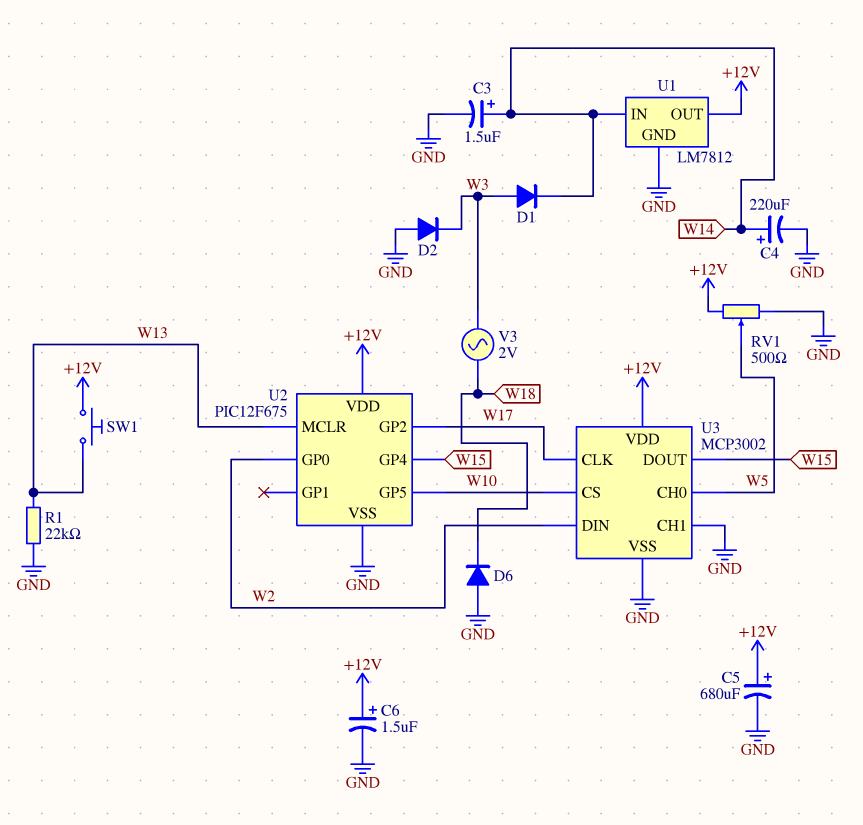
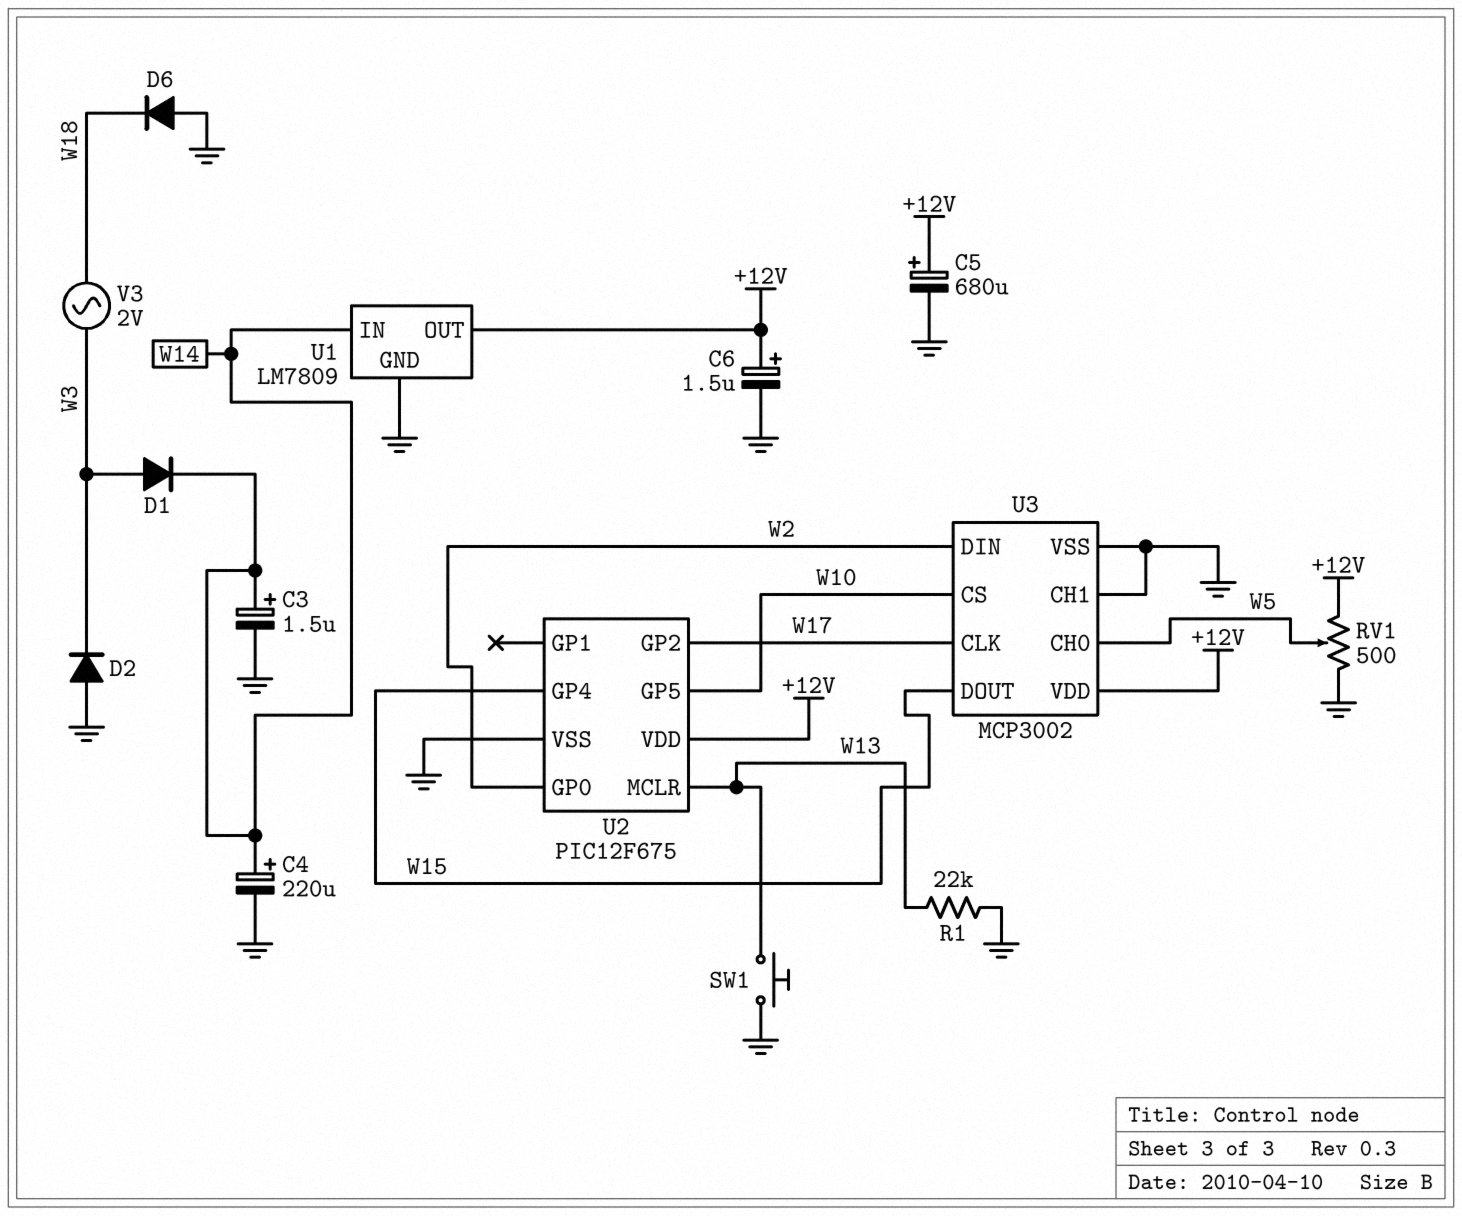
SW1: button (+12V, W13) -> button (GND, W13)
U1: LM7812 -> LM7809

